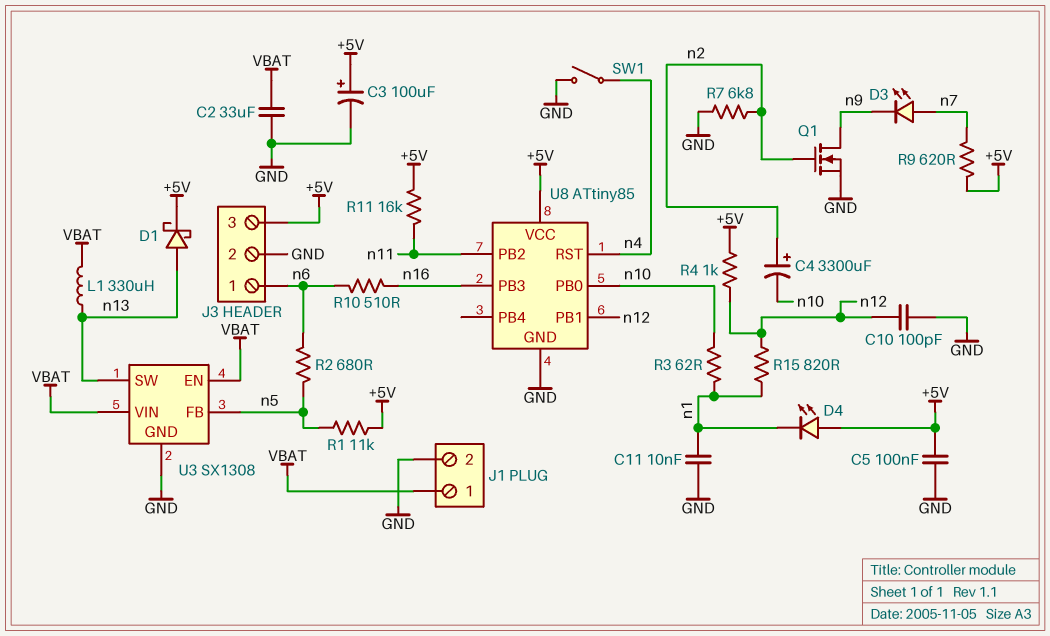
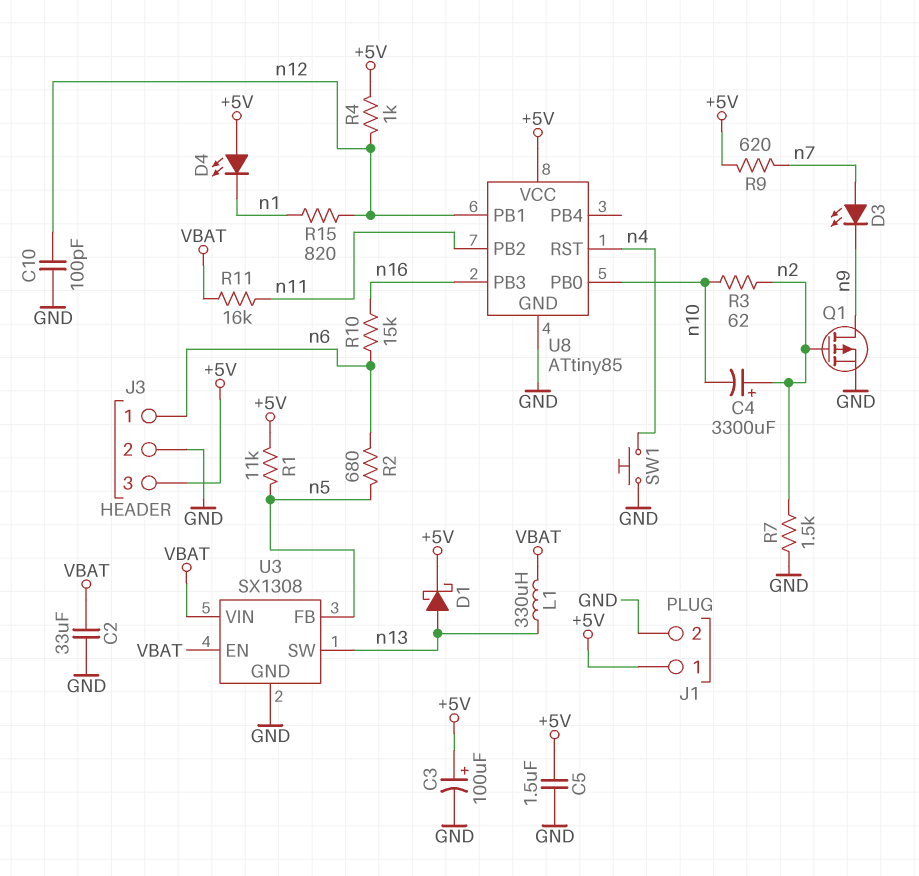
C5: 100nF (+5V, GND) -> 1.5uF (+5V, GND)
C11: 10nF (GND, n1) -> none
J1 pin 1: VBAT -> +5V
Q1: NMOS (G n2, D n9, S GND) -> PMOS (G n2, D n9, S GND)
R3: 62 (n1, n10) -> 62 (n2, n10)
R7: 6.8k (GND, n2) -> 1.5k (GND, n2)
R10: 510 (n6, n16) -> 15k (n6, n16)
R11: 16k (+5V, n11) -> 16k (VBAT, n11)
SW1: switch (GND, n4) -> button (GND, n4)

